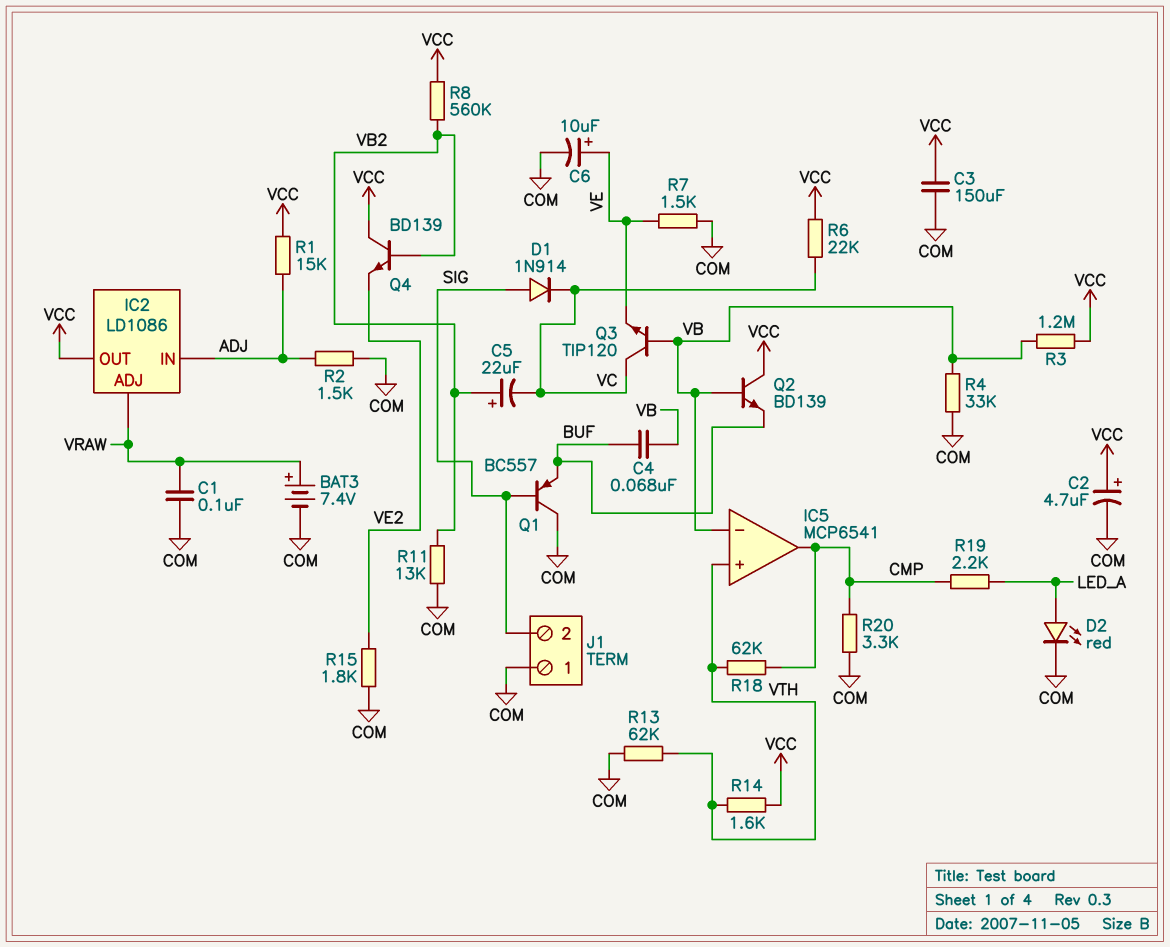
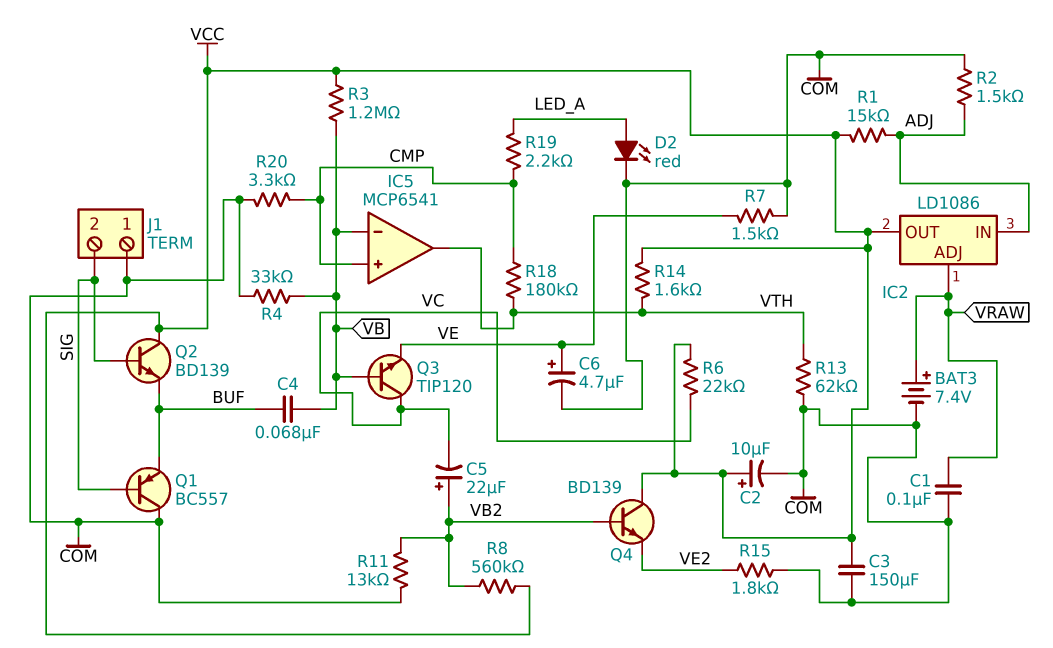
C2: 4.7uF (plus VCC, minus COM) -> 10uF (plus VCC, minus COM)
C6: 10uF (plus VE, minus COM) -> 4.7uF (plus VE, minus COM)
D1: diode 1N914 (A SIG, K VC) -> none
IC5 pin in+: VTH -> CMP
IC5 pin out: CMP -> VTH
Q2: NPN BD139 (B VB, C VCC, E BUF) -> NPN BD139 (B SIG, C VCC, E BUF)
R18: 62k (CMP, VTH) -> 180k (CMP, VTH)

